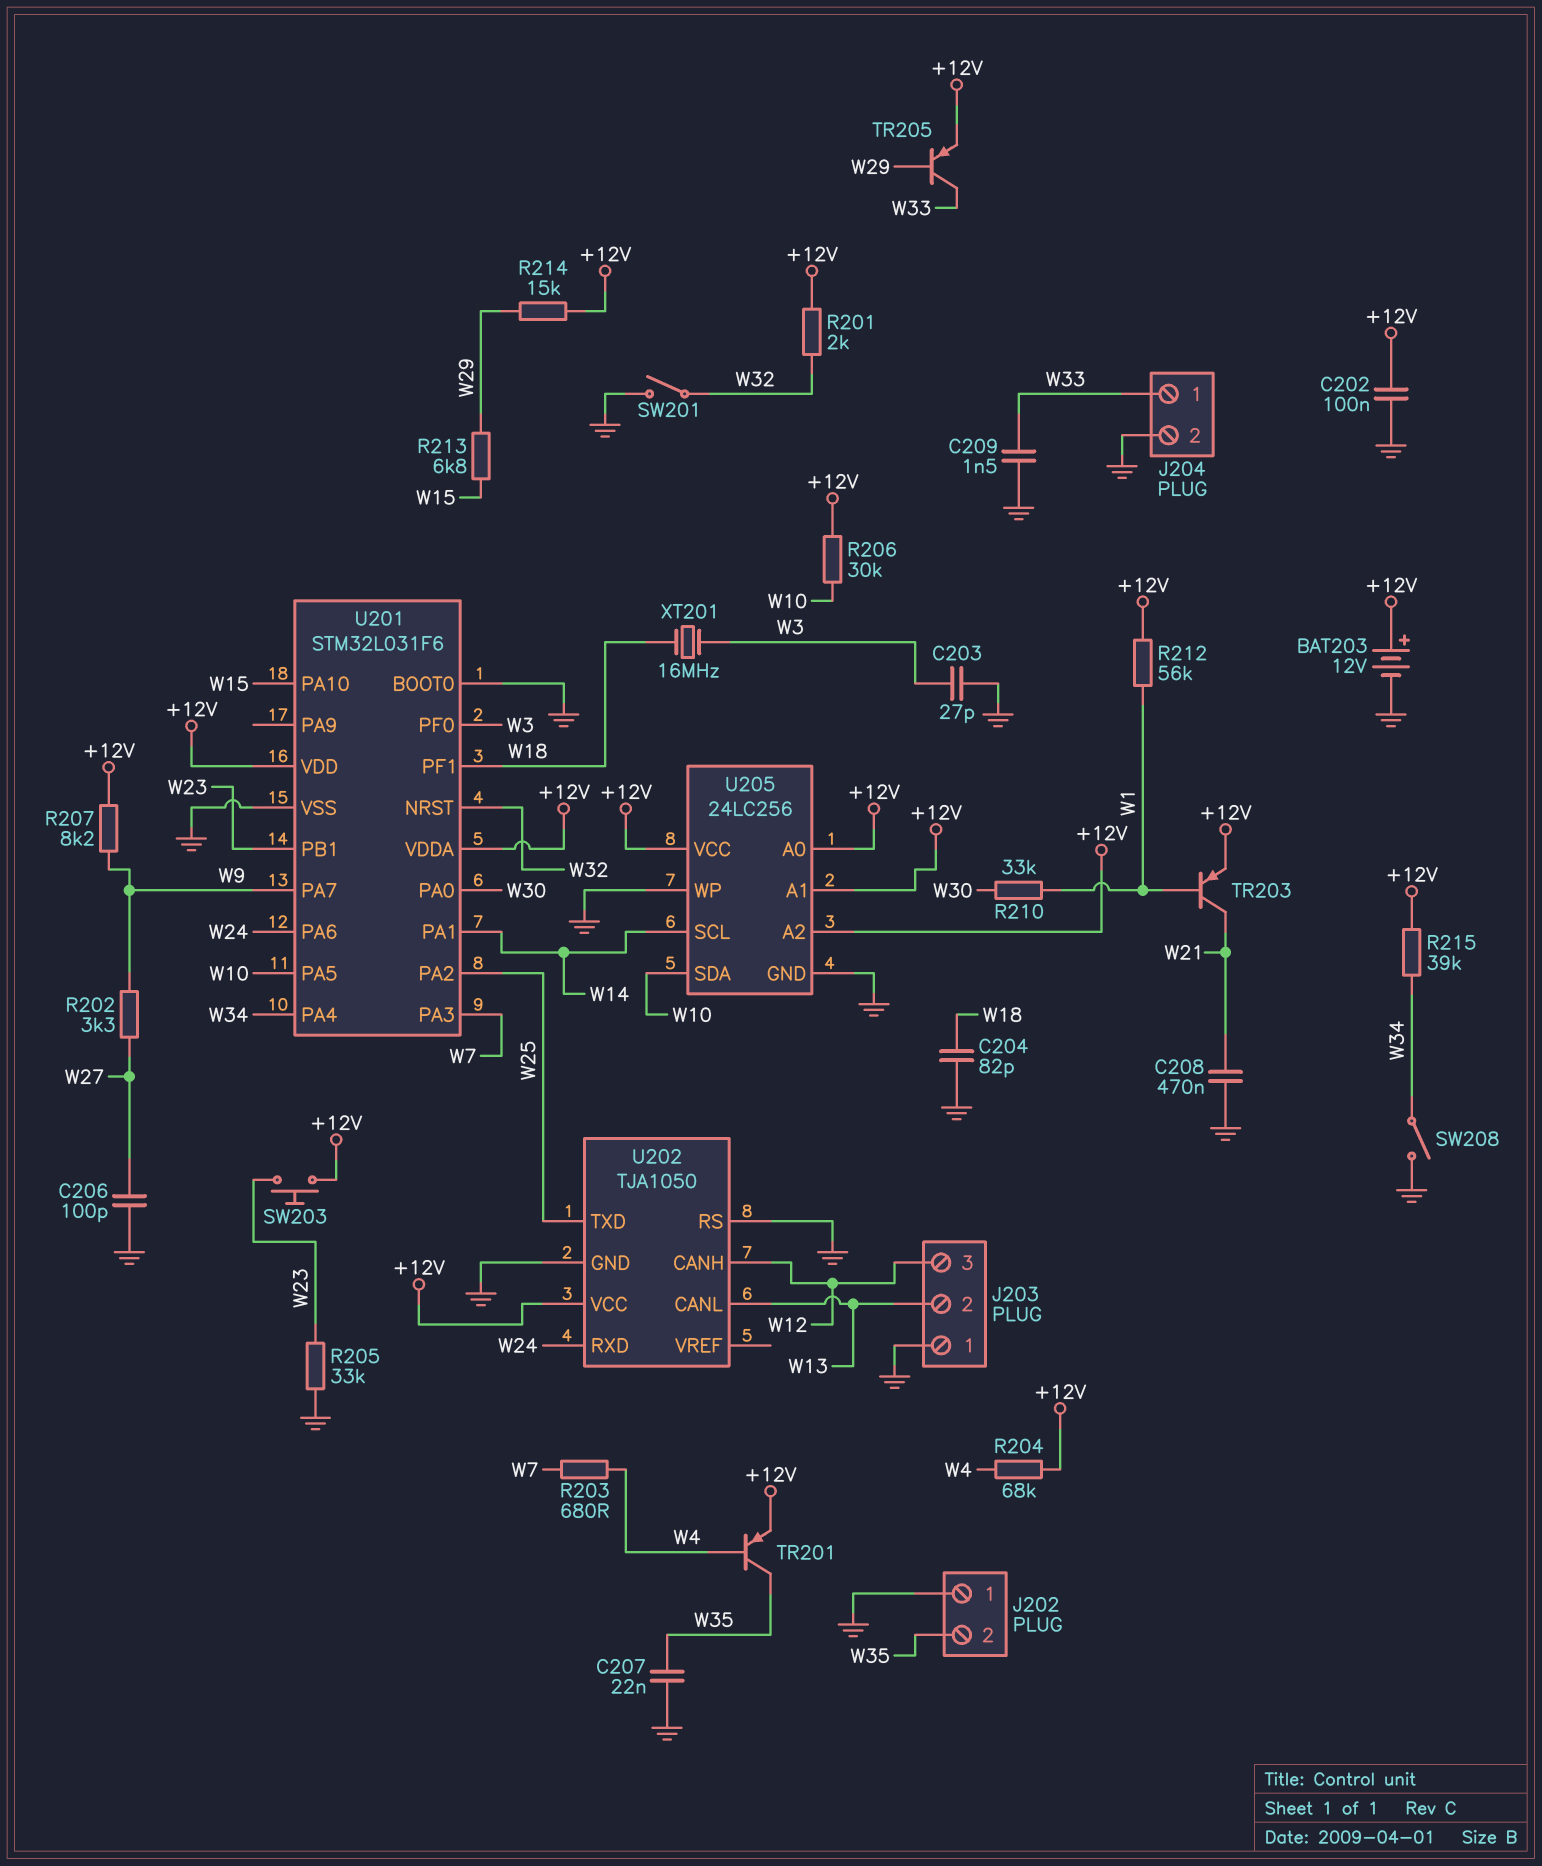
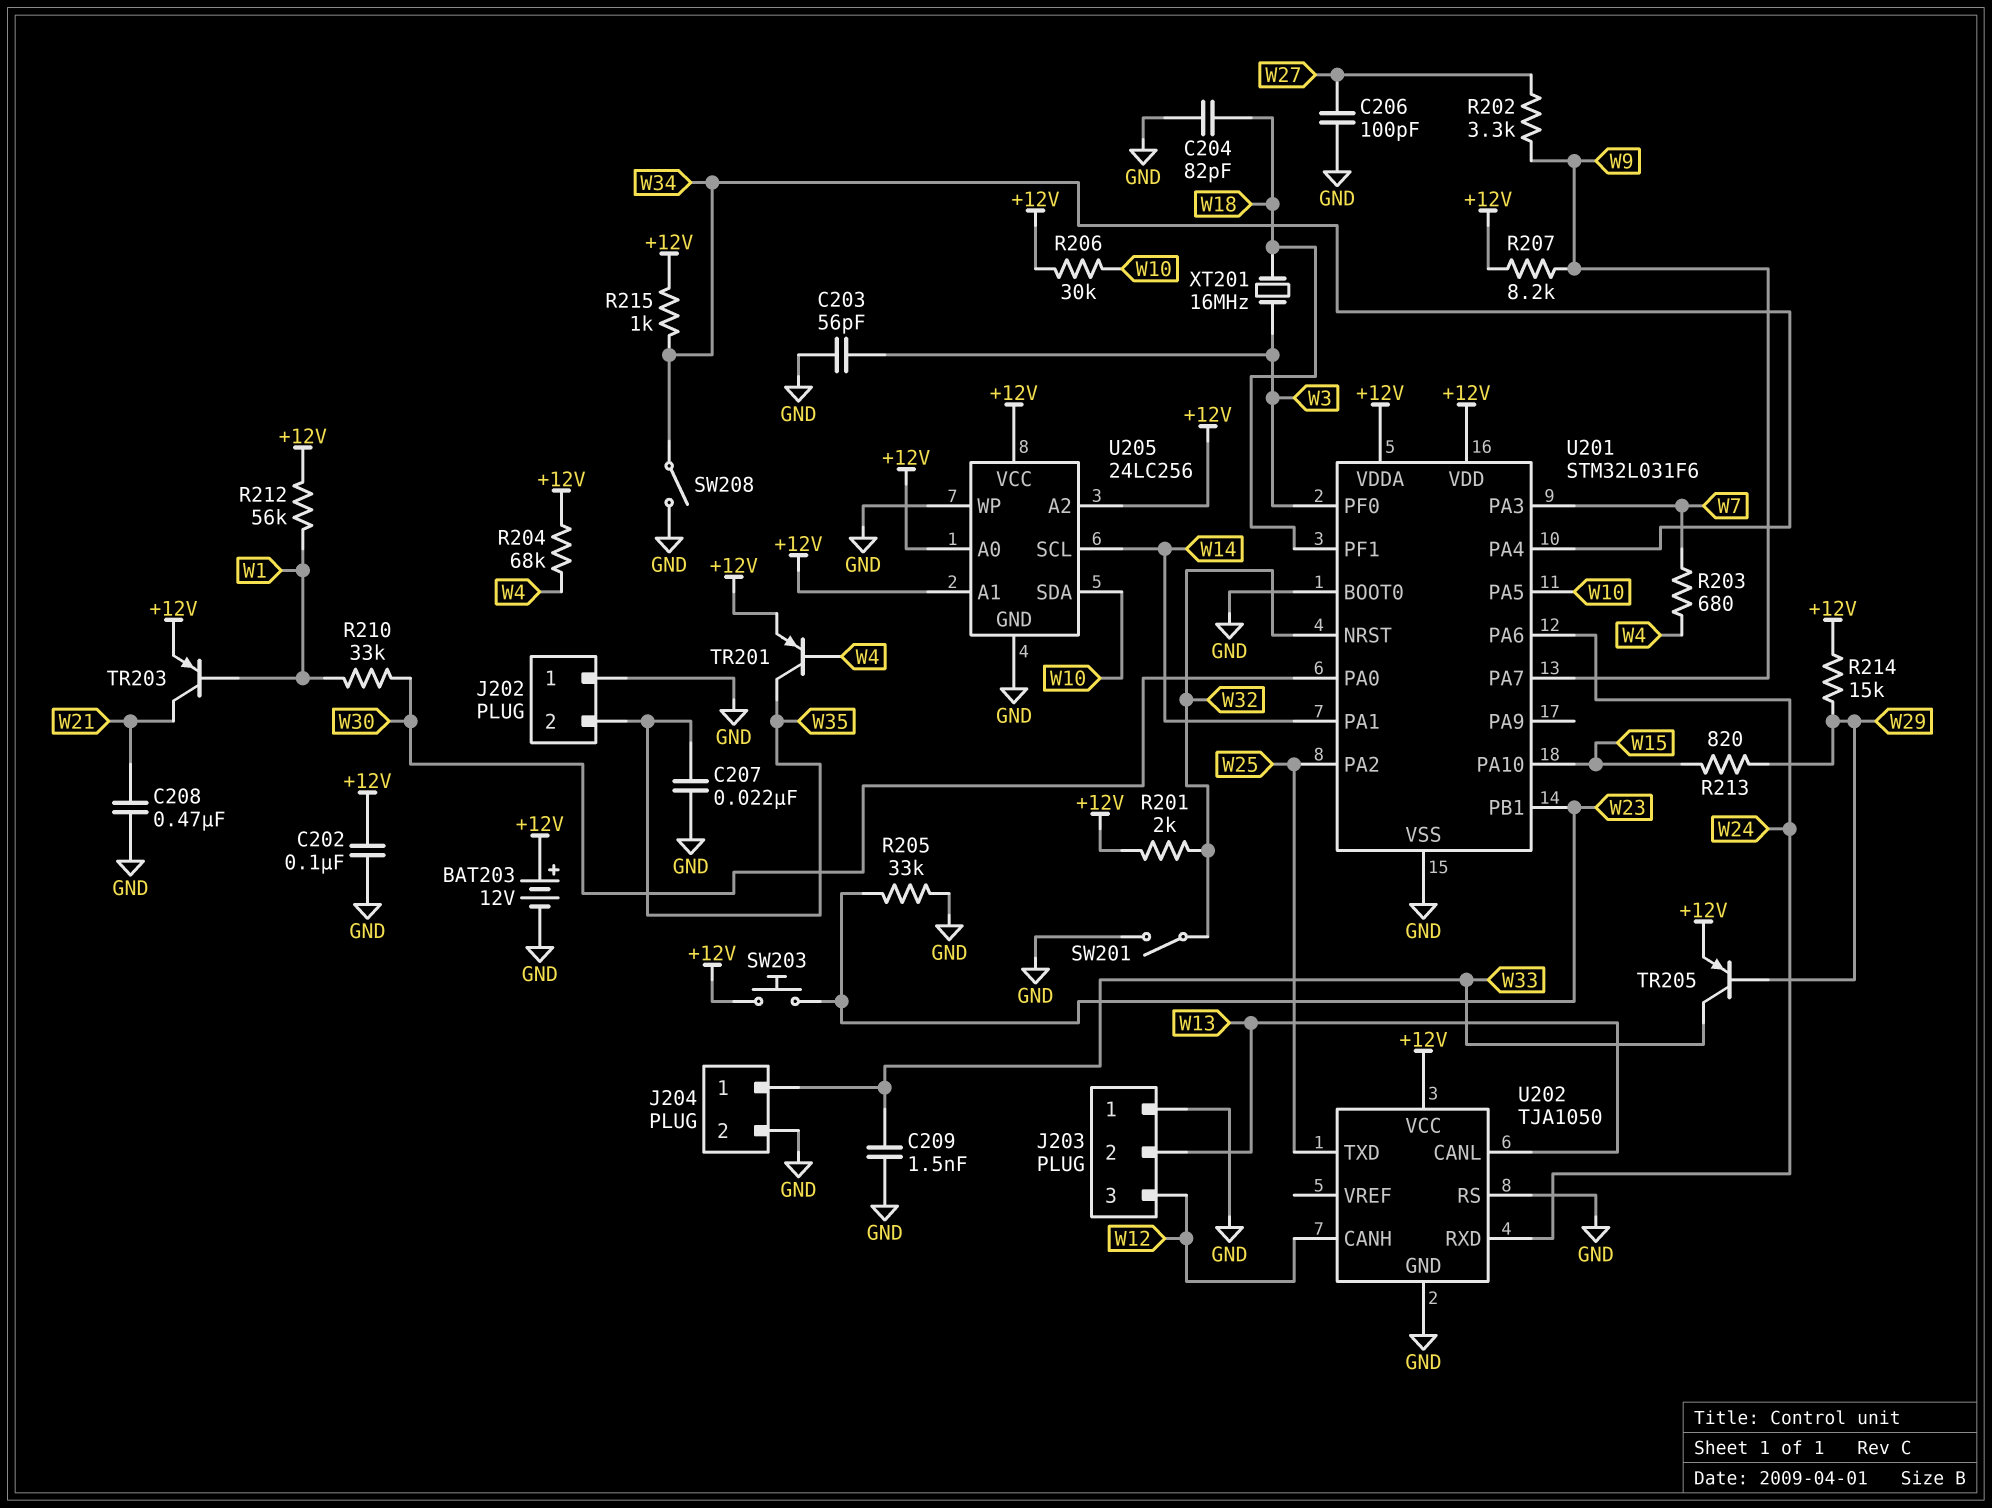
C203: 27pF (GND, W3) -> 56pF (GND, W3)
R213: 6.8k (W15, W29) -> 820 (W15, W29)
R215: 39k (+12V, W34) -> 1k (+12V, W34)

